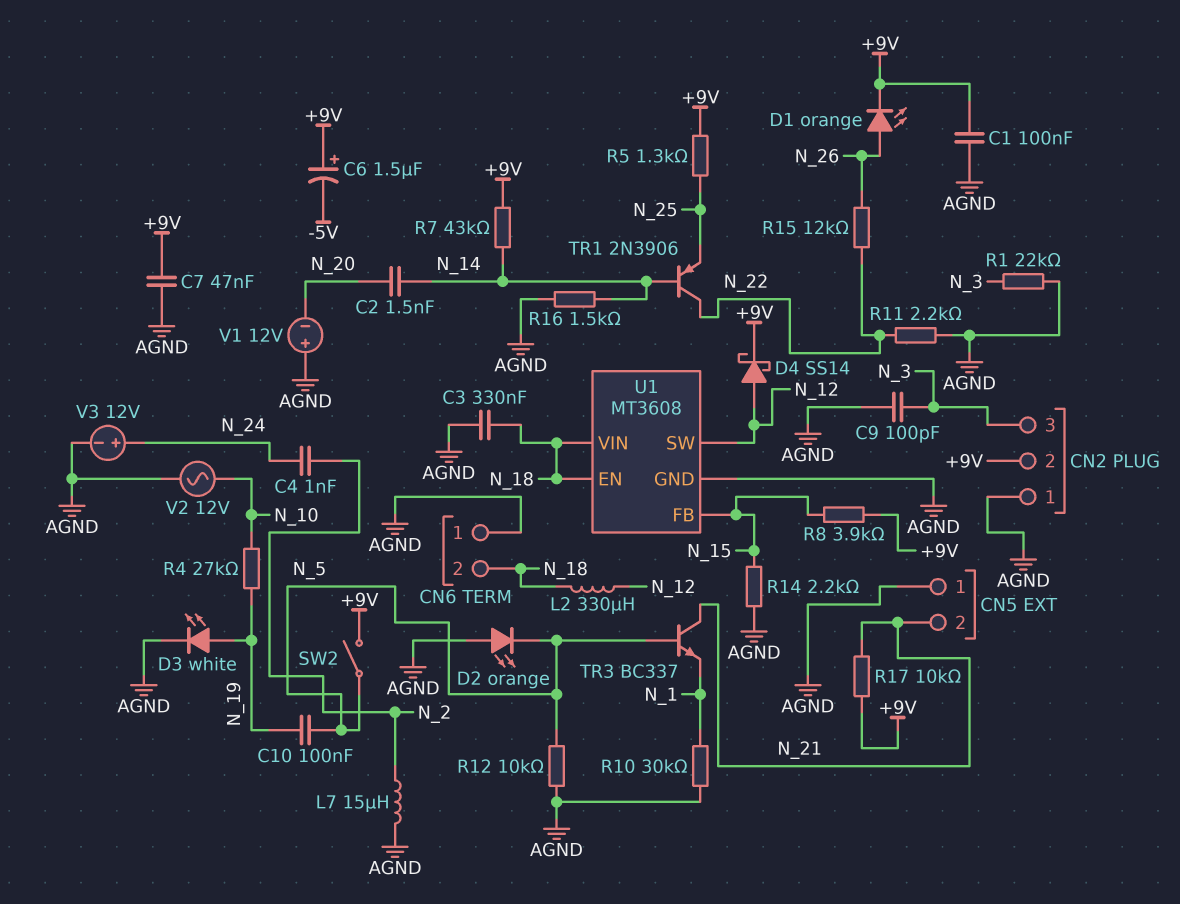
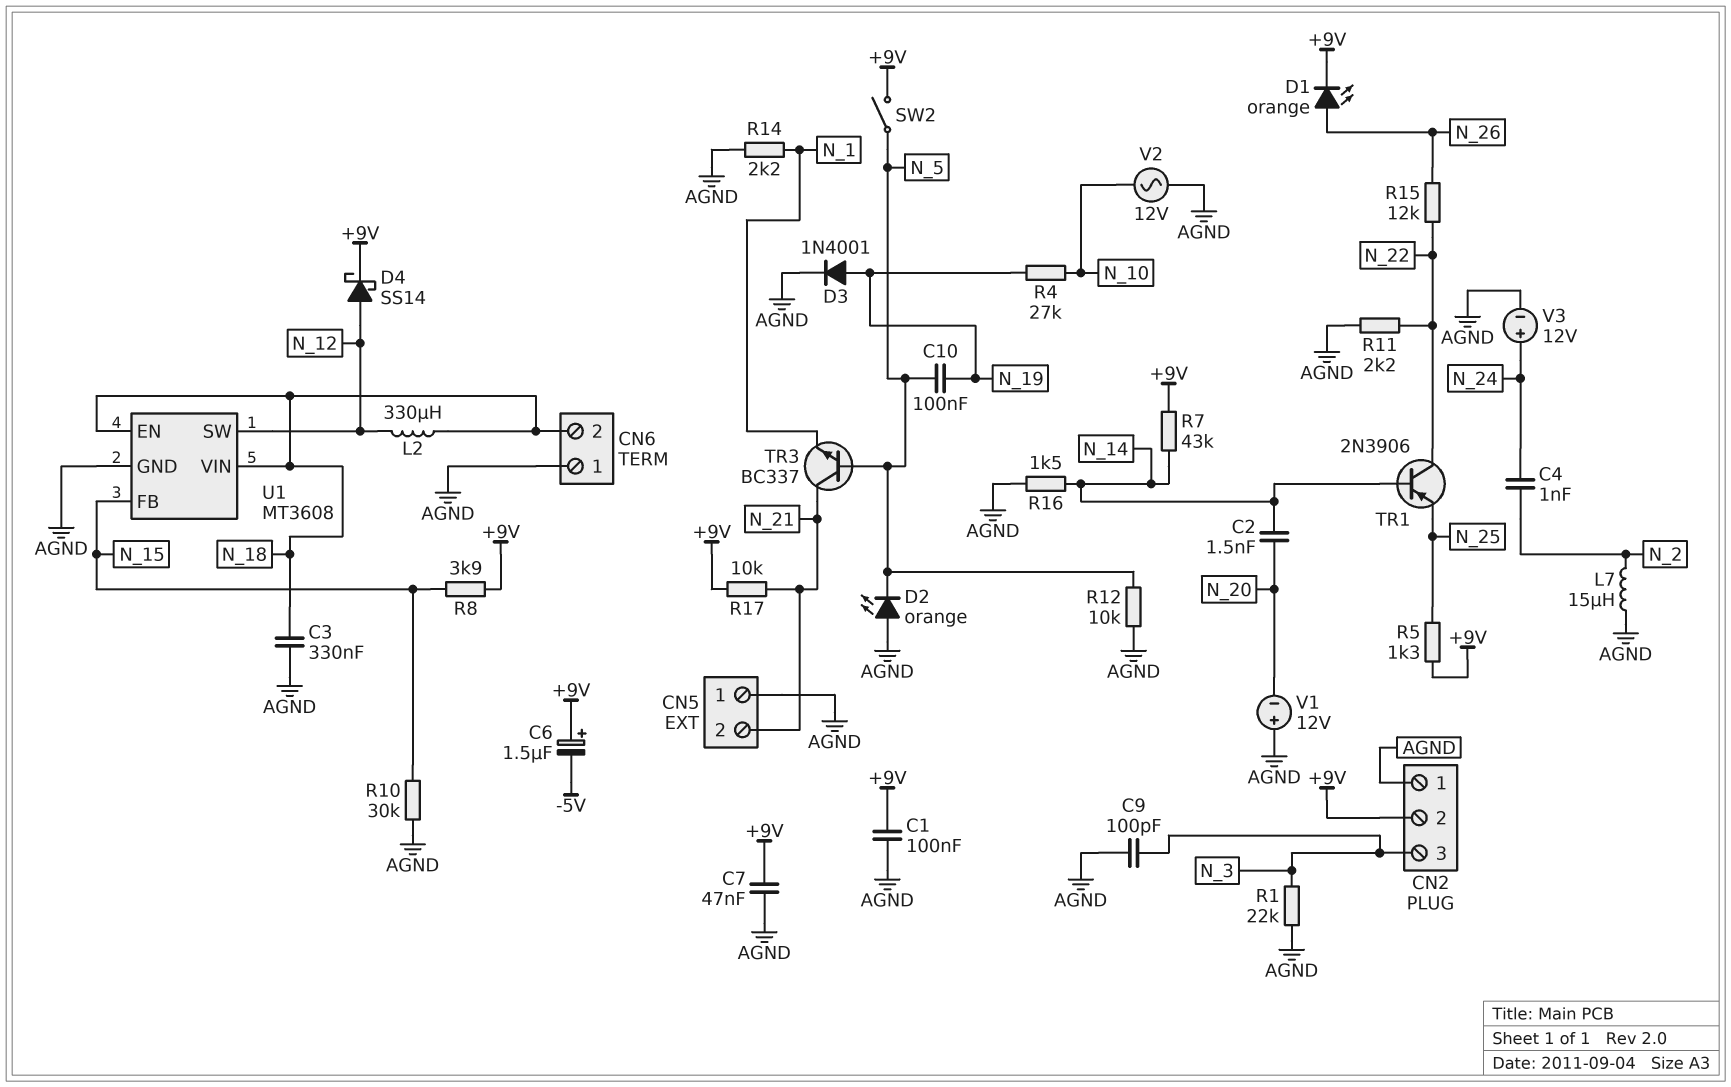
D3: LED white (A N_19, K AGND) -> diode 1N4001 (A N_19, K AGND)
R10: 30k (AGND, N_1) -> 30k (AGND, N_15)
R14: 2.2k (AGND, N_15) -> 2.2k (AGND, N_1)

